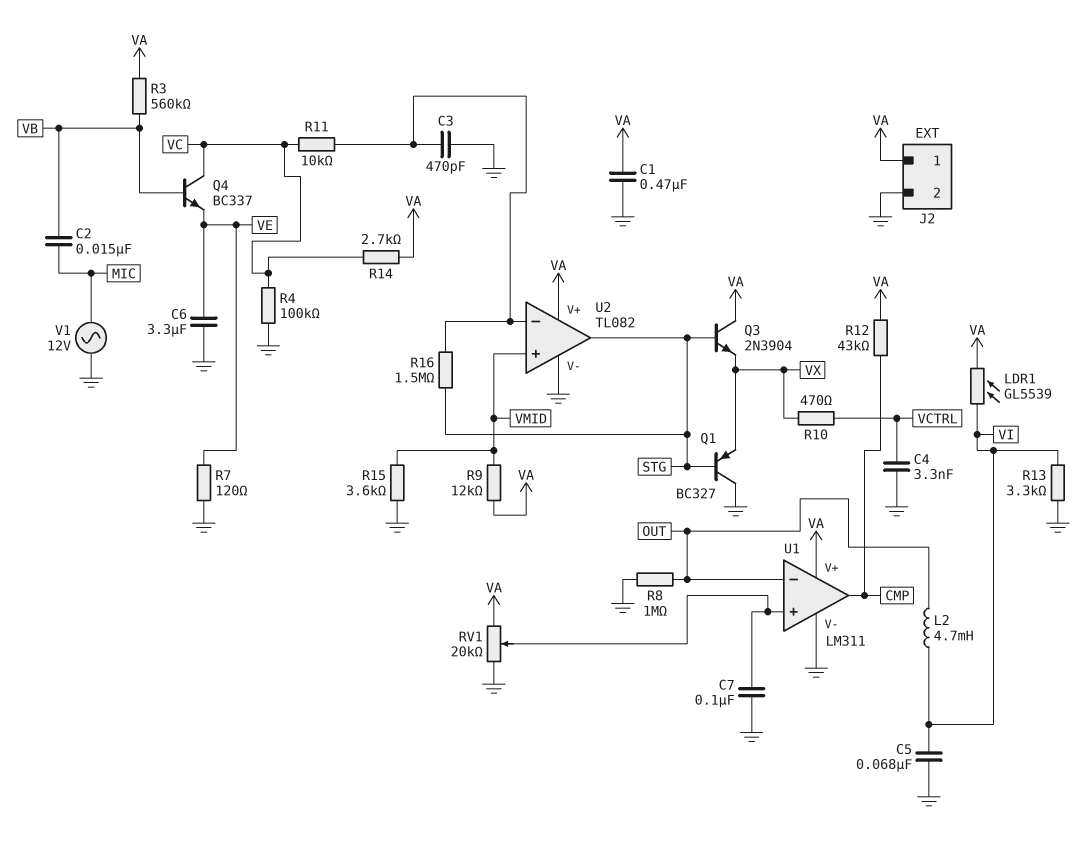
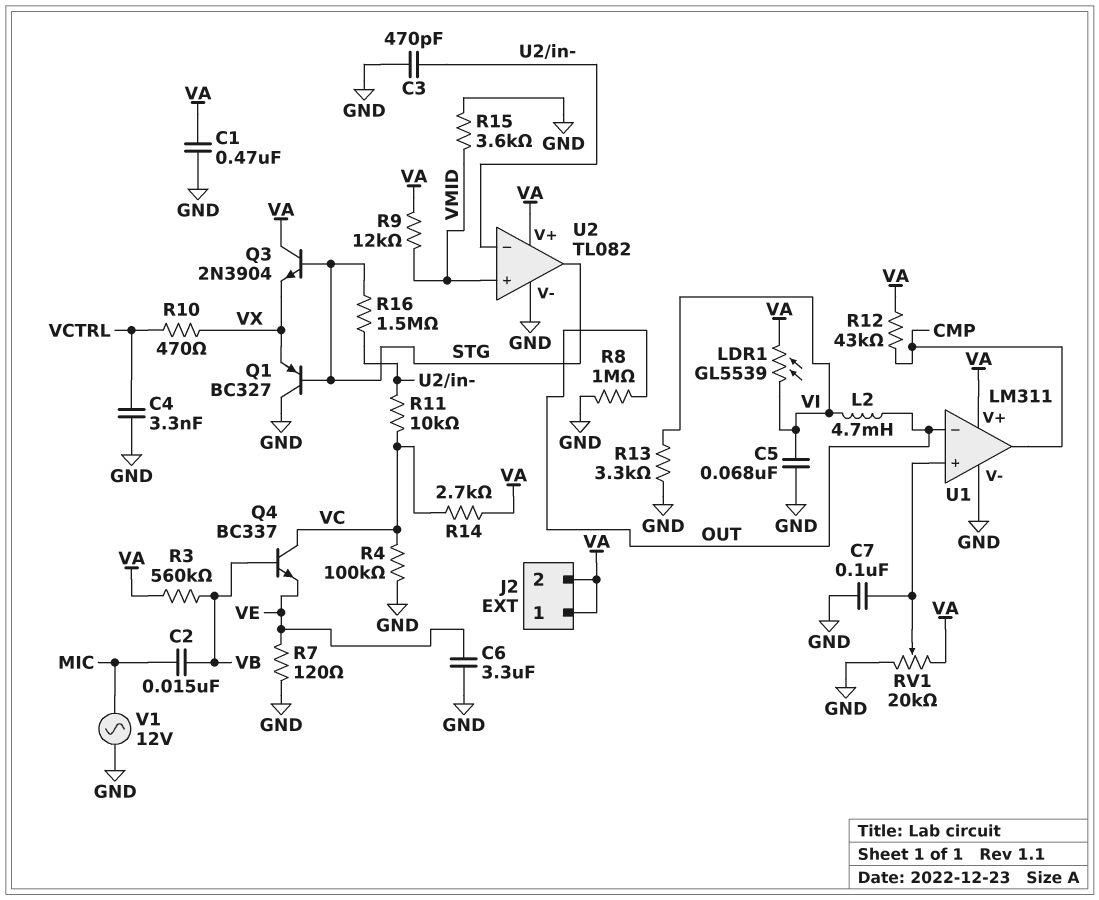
J2 pin 2: GND -> VA

